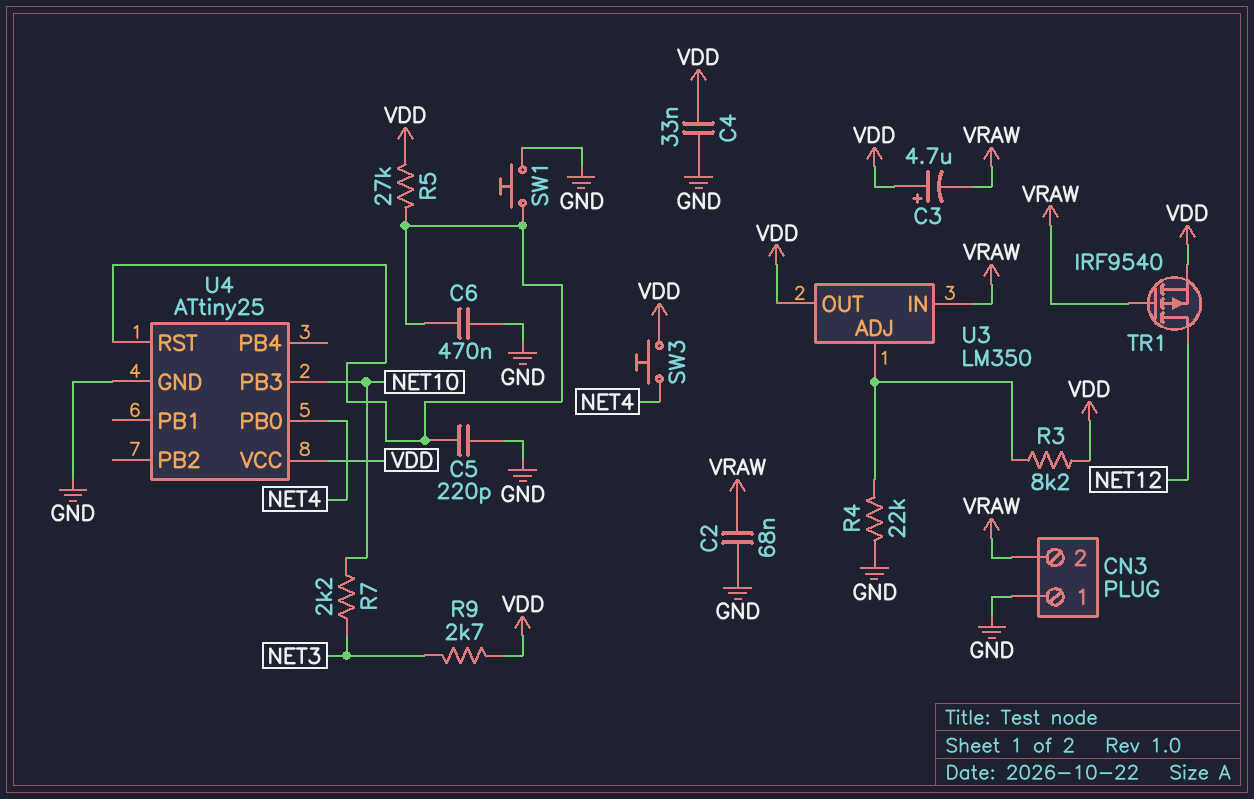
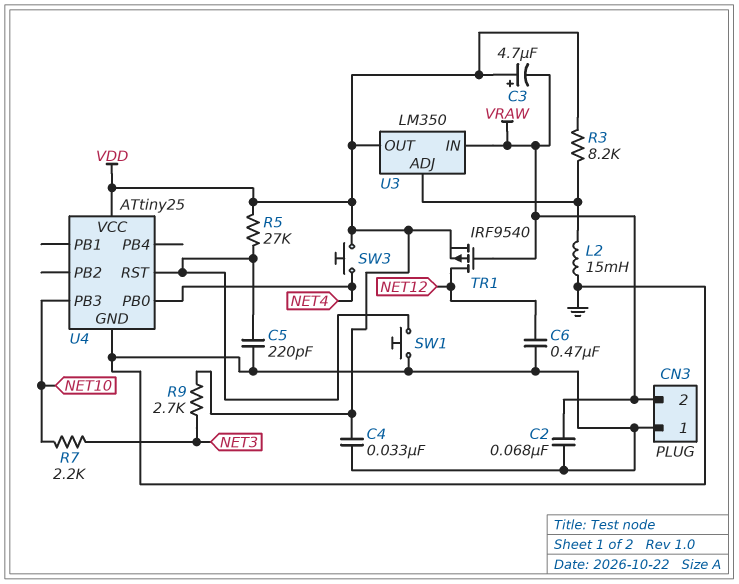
C6: 470nF (GND, U4/RST) -> 470nF (GND, NET12)
L2: none -> 15mH (GND, U3/ADJ)
R4: 22k (GND, U3/ADJ) -> none

